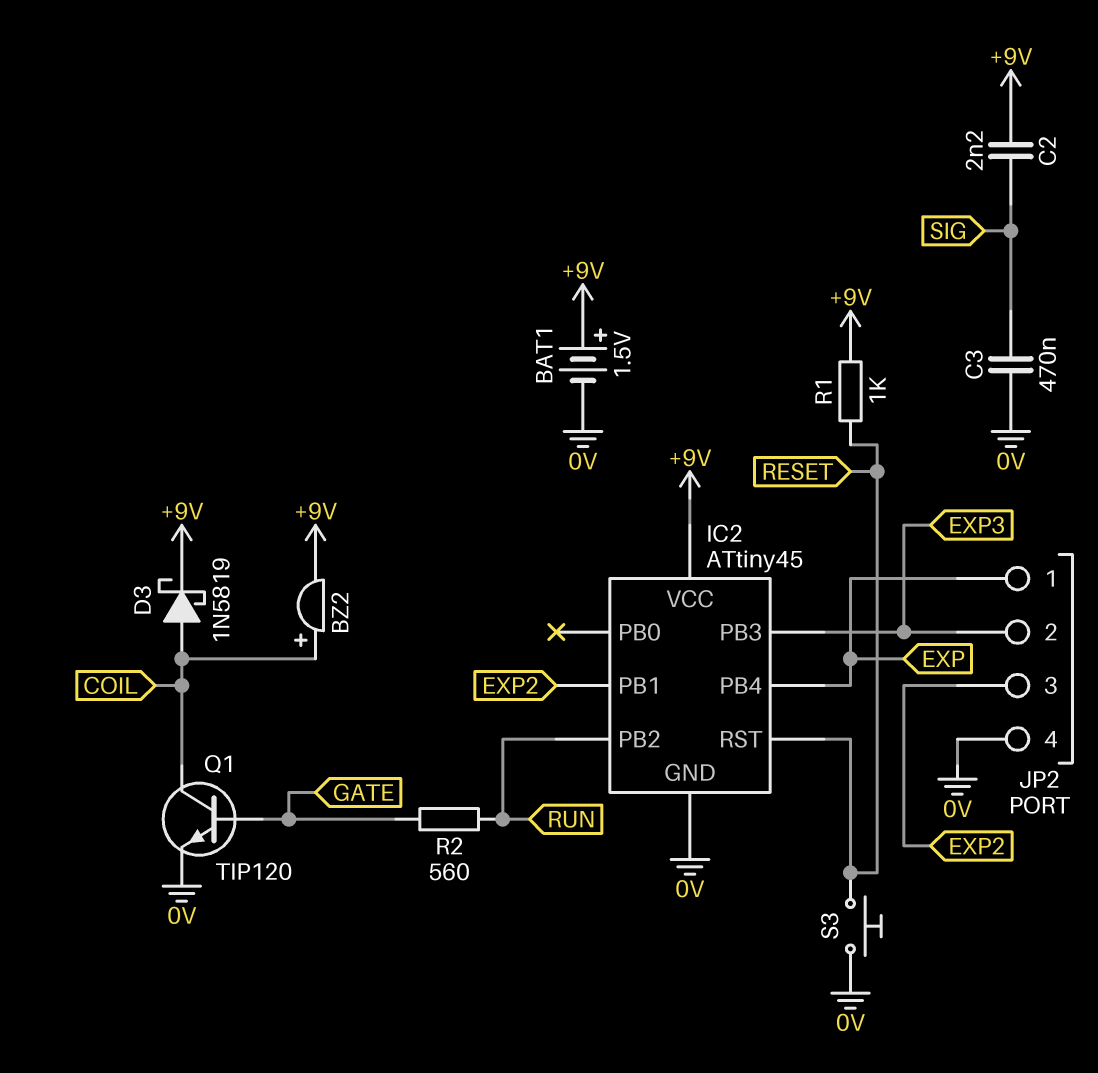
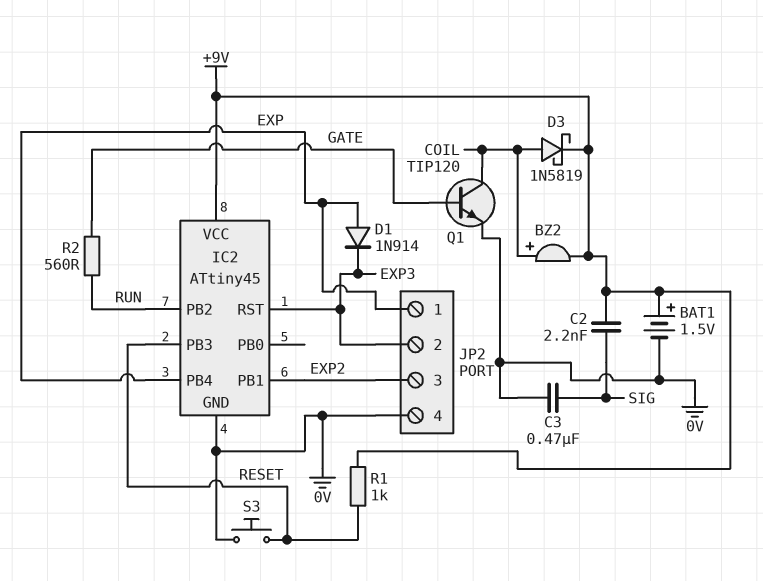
D1: none -> diode 1N914 (A EXP, K EXP3)
IC2 pin PB3: EXP3 -> RESET
IC2 pin RST: RESET -> EXP3

